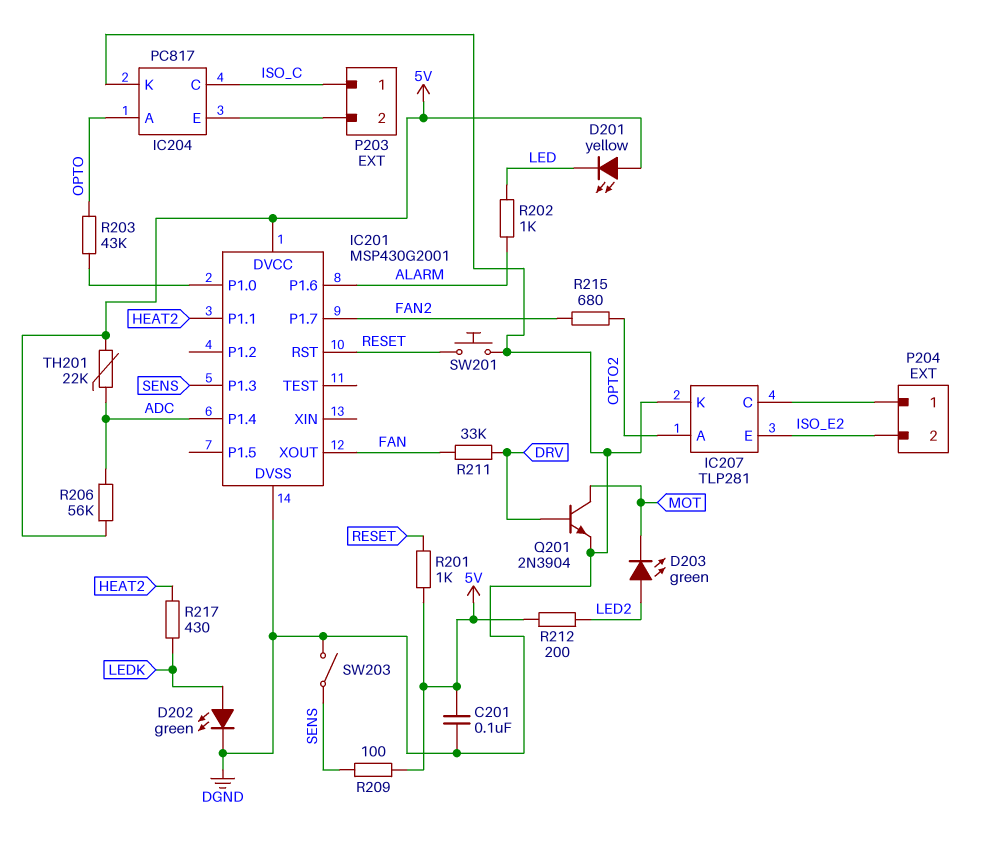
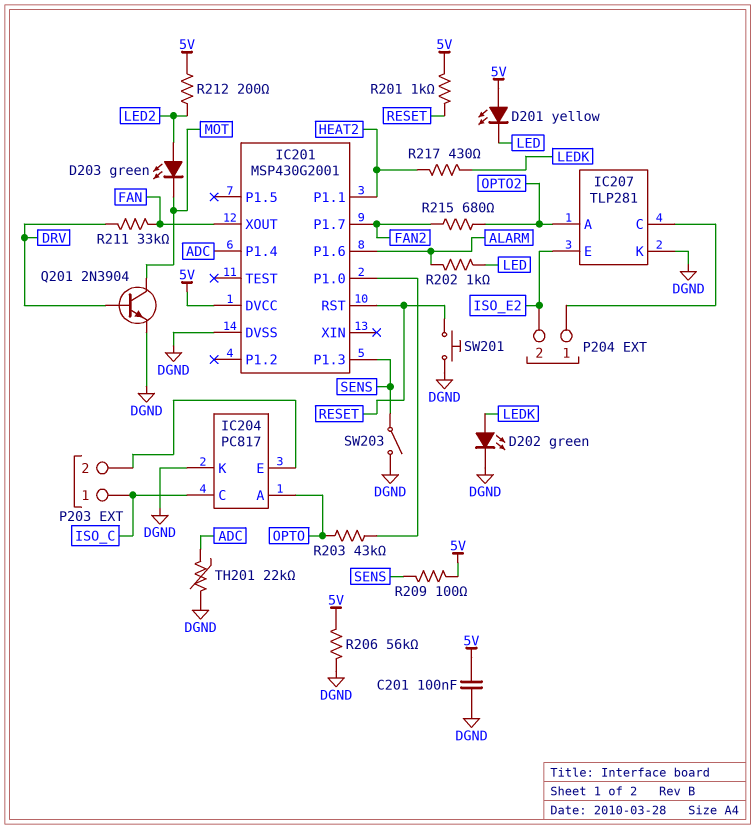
R206: 56k (5V, ADC) -> 56k (5V, DGND)
TH201: 22k (5V, ADC) -> 22k (ADC, DGND)

